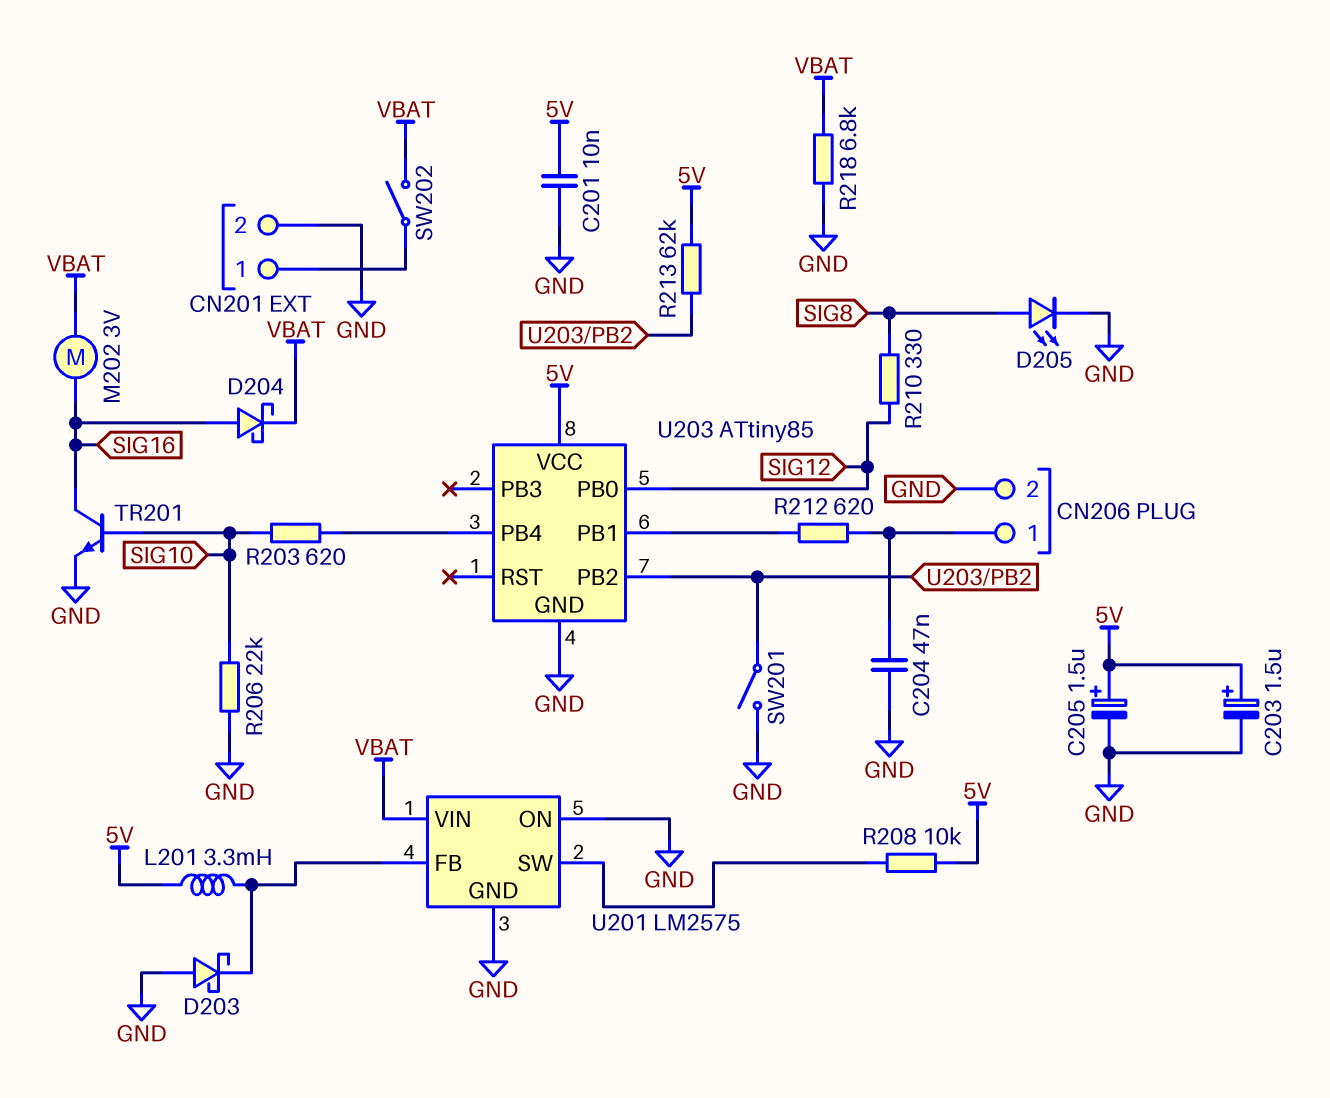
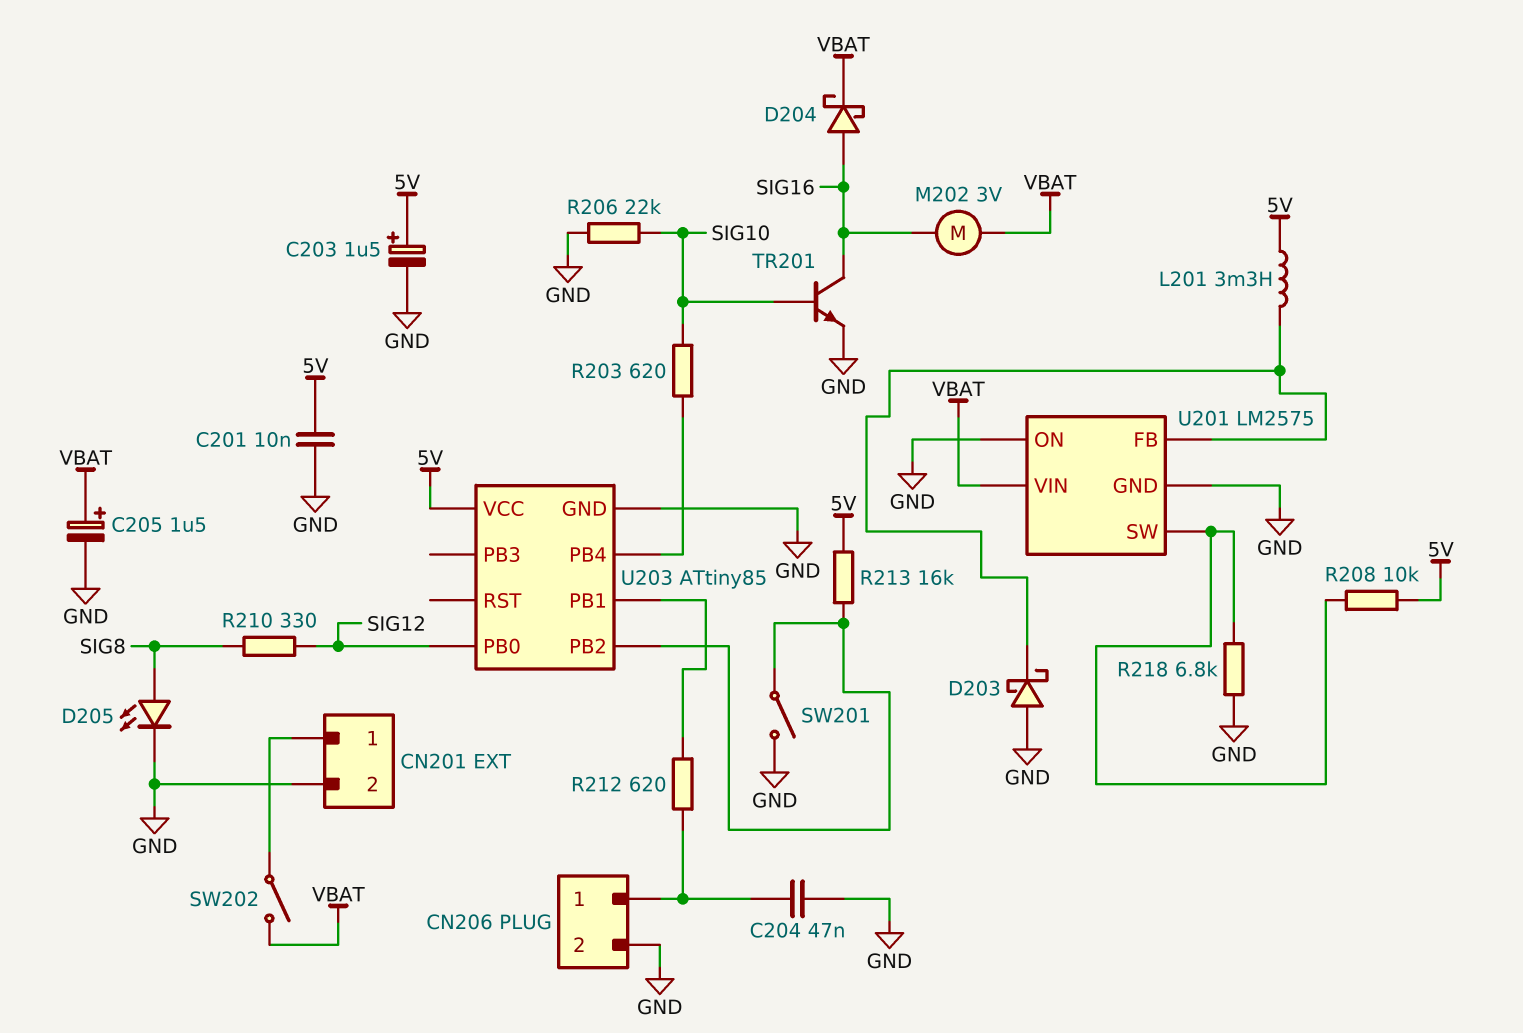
C205: 1.5uF (plus 5V, minus GND) -> 1.5uF (plus VBAT, minus GND)
R213: 62k (5V, U203/PB2) -> 16k (5V, U203/PB2)
R218: 6.8k (GND, VBAT) -> 6.8k (GND, U201/SW)

